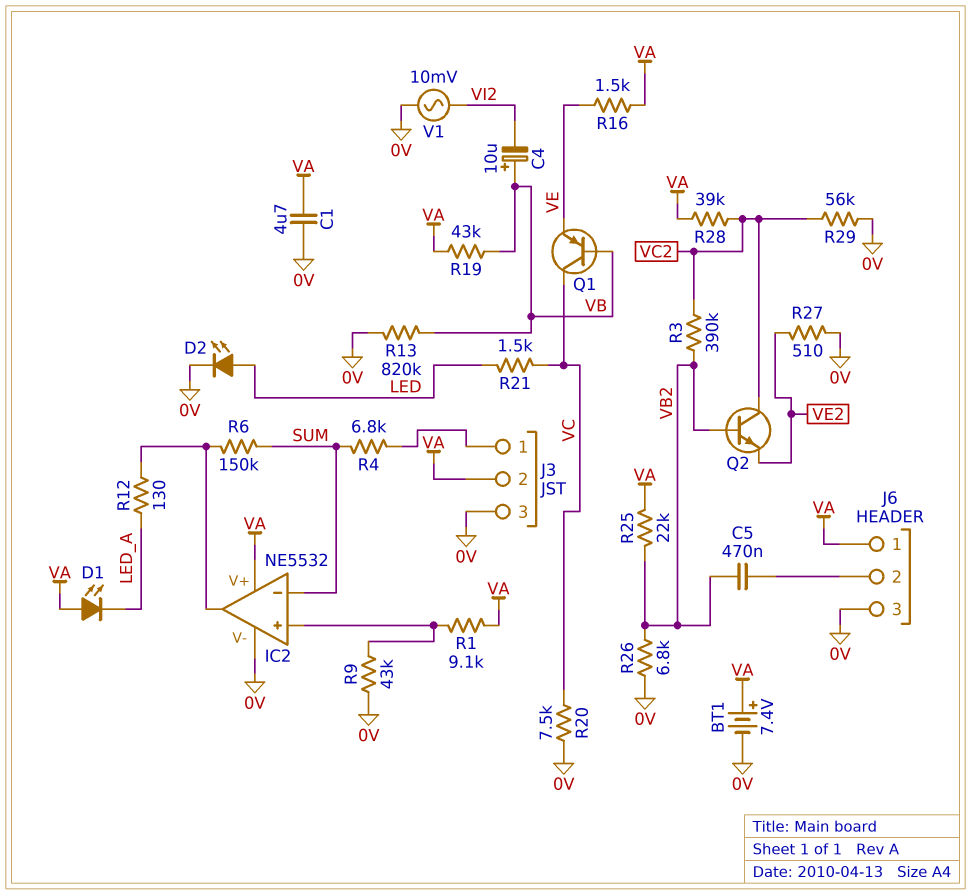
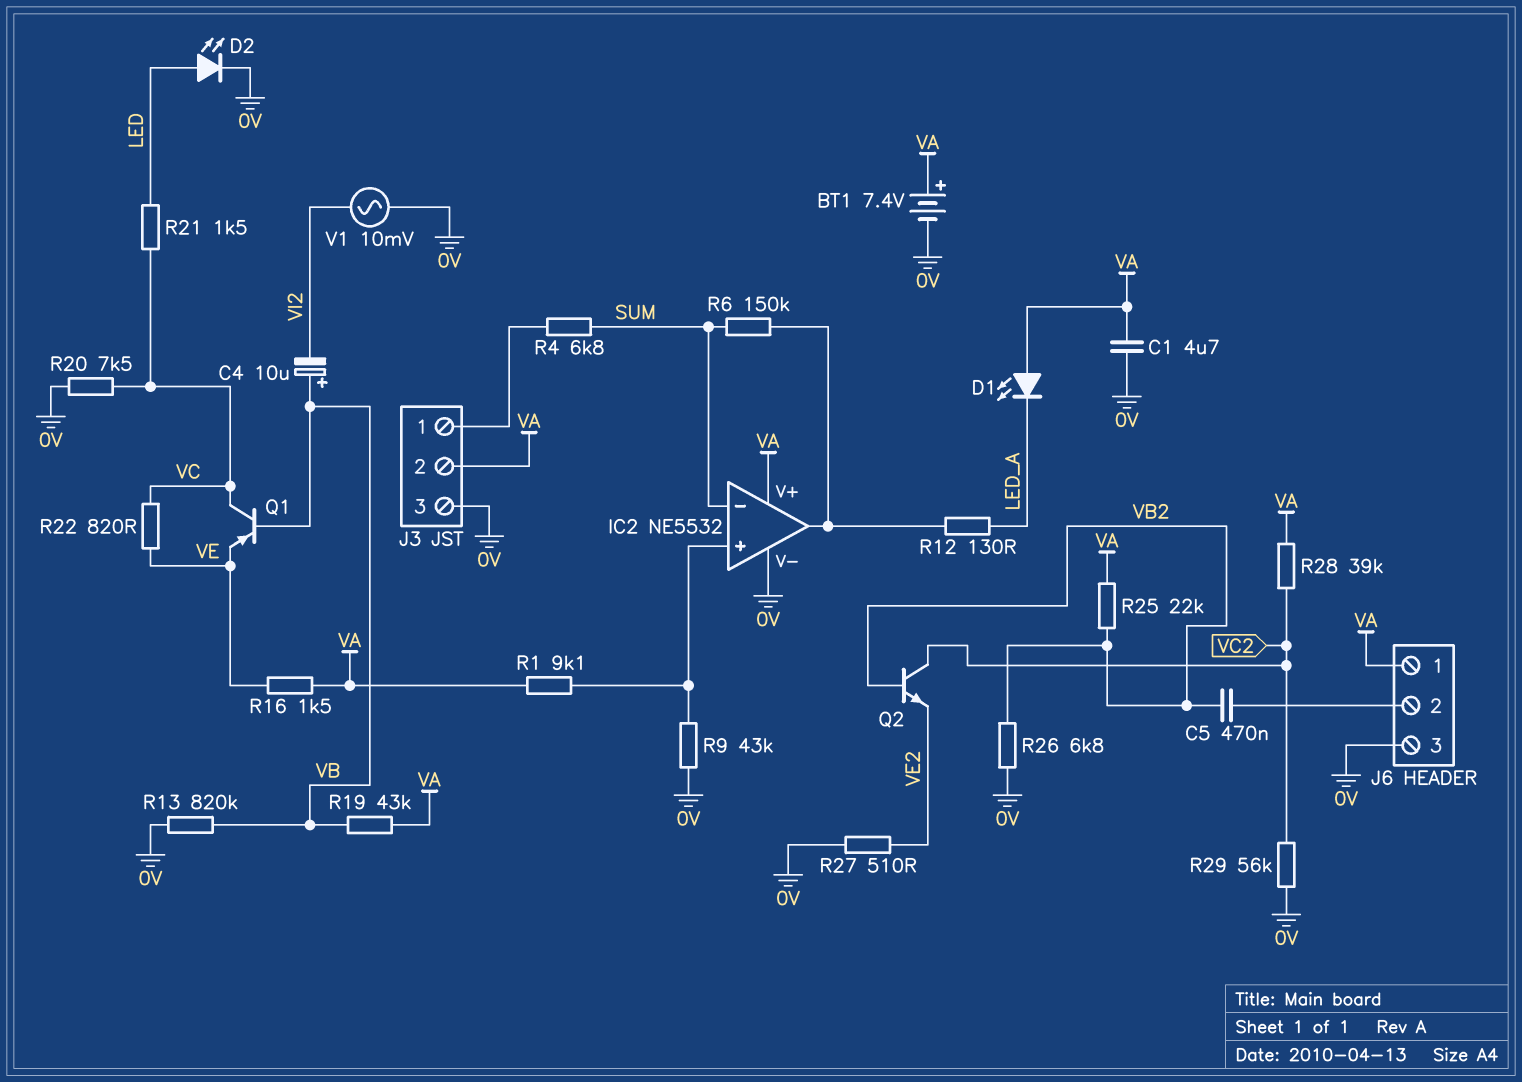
R3: 390k (VB2, VC2) -> none
R22: none -> 820 (VC, VE)

